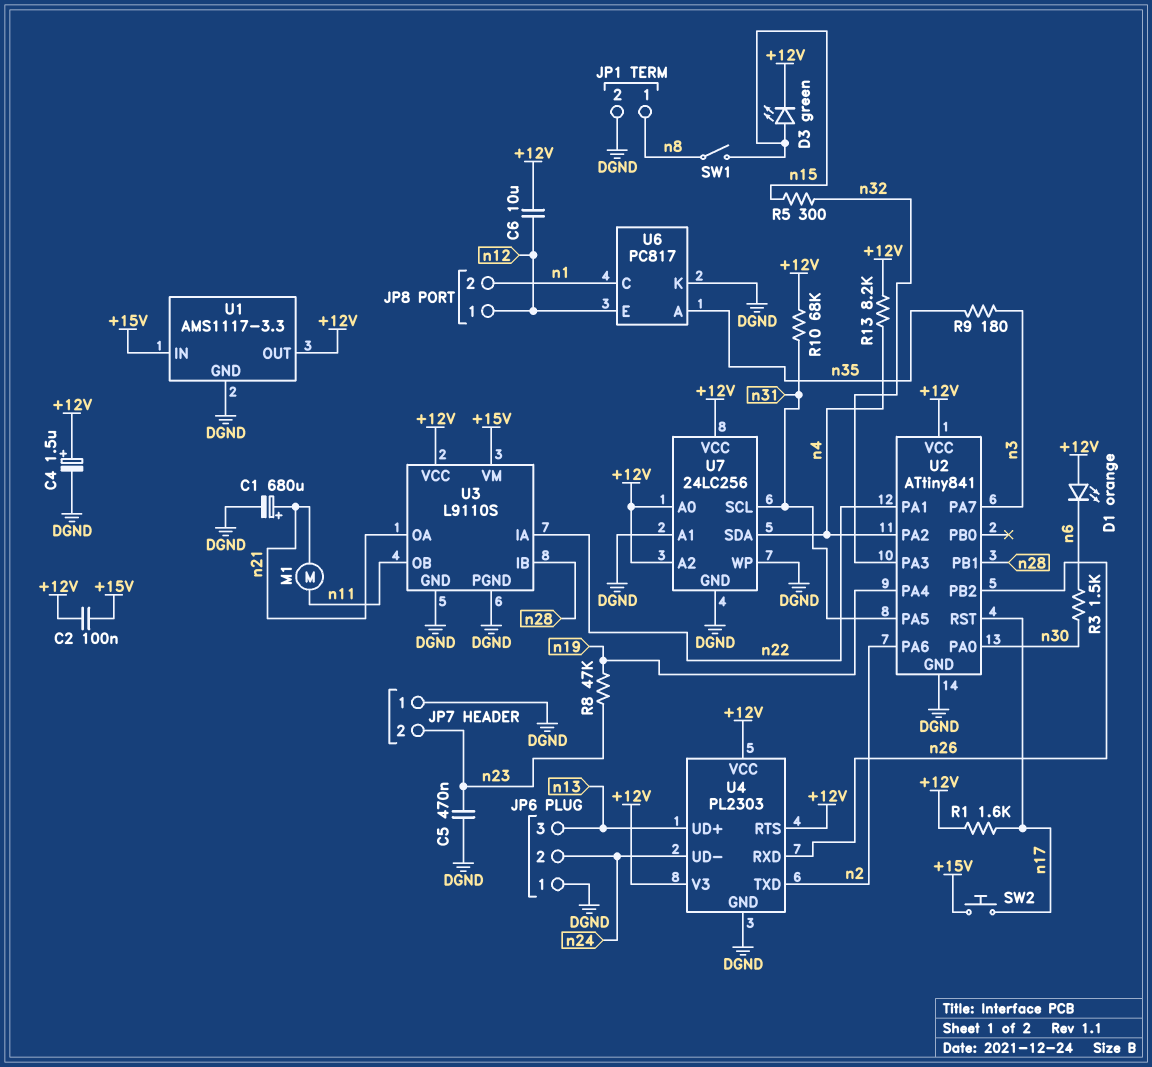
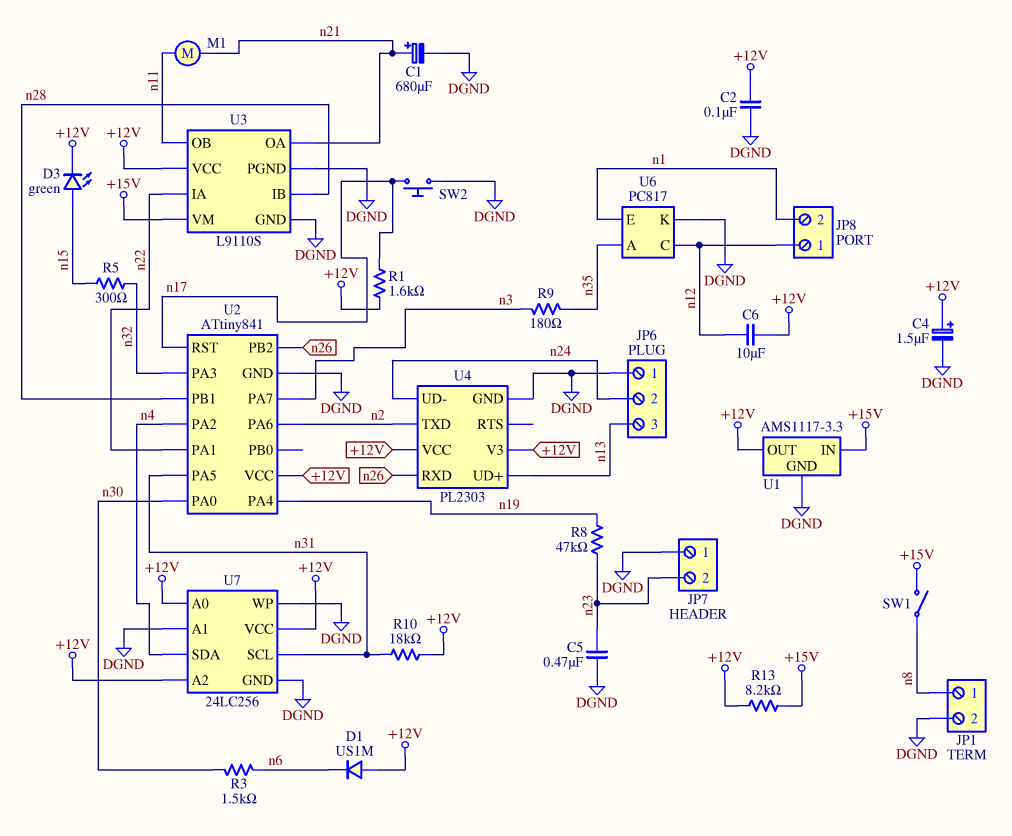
C2: 100nF (+12V, +15V) -> 100nF (+12V, DGND)
D1: LED orange (A +12V, K n6) -> diode US1M (A +12V, K n6)
R10: 68k (+12V, n31) -> 18k (+12V, n31)
R13: 8.2k (+12V, n4) -> 8.2k (+12V, +15V)
SW1: switch (n8, n15) -> switch (+15V, n8)
SW2: button (+15V, n17) -> button (DGND, n17)
U4 pin RTS: +12V -> none
U6 pin C: n1 -> n12
U6 pin E: n12 -> n1

